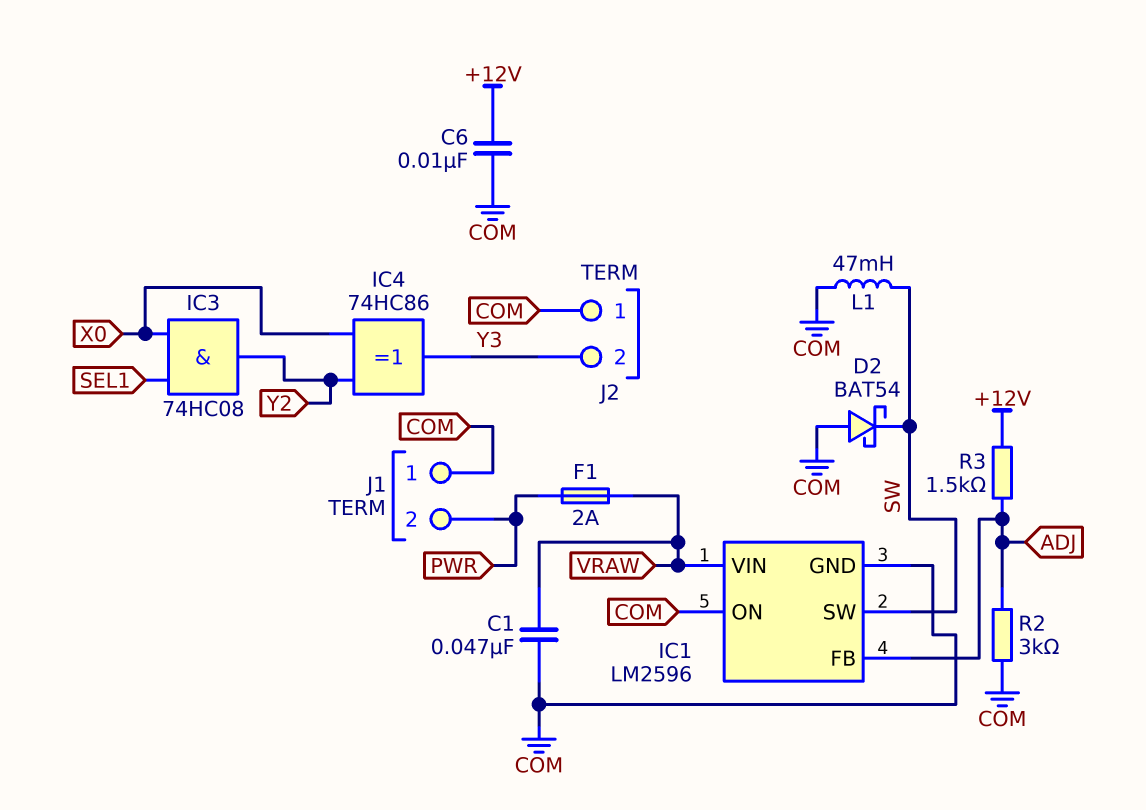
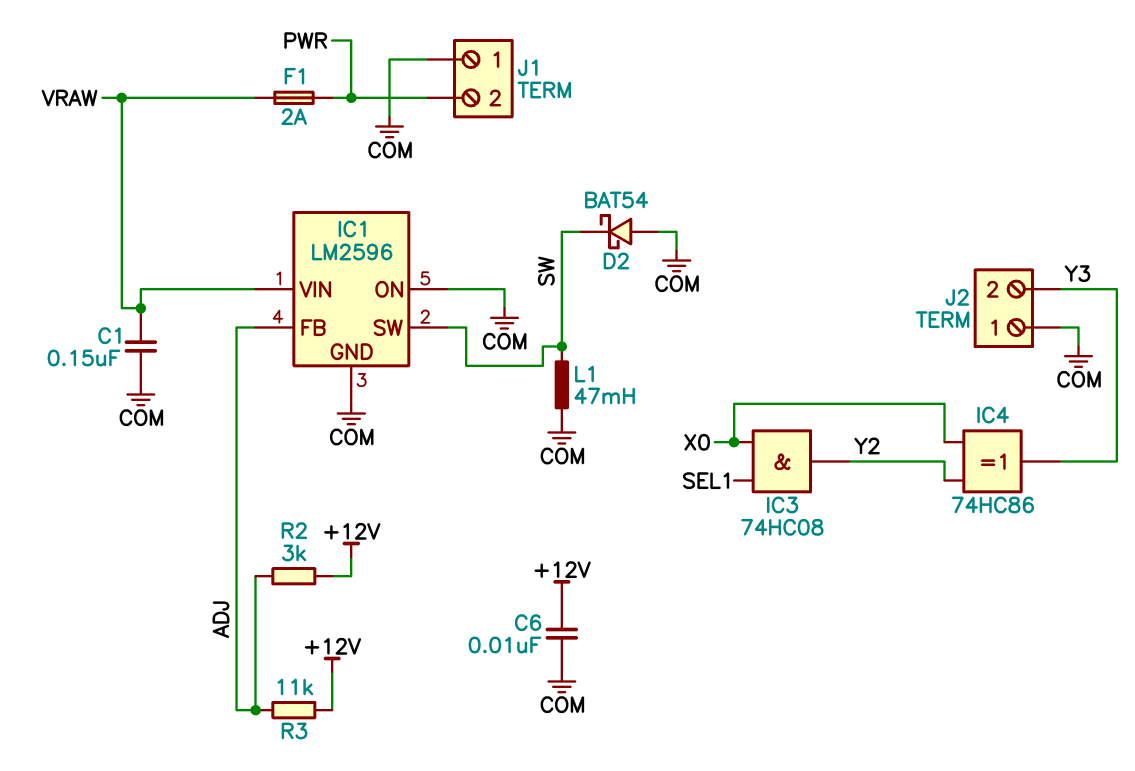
C1: 47nF (COM, VRAW) -> 150nF (COM, VRAW)
R2: 3k (ADJ, COM) -> 3k (+12V, ADJ)
R3: 1.5k (+12V, ADJ) -> 11k (+12V, ADJ)

